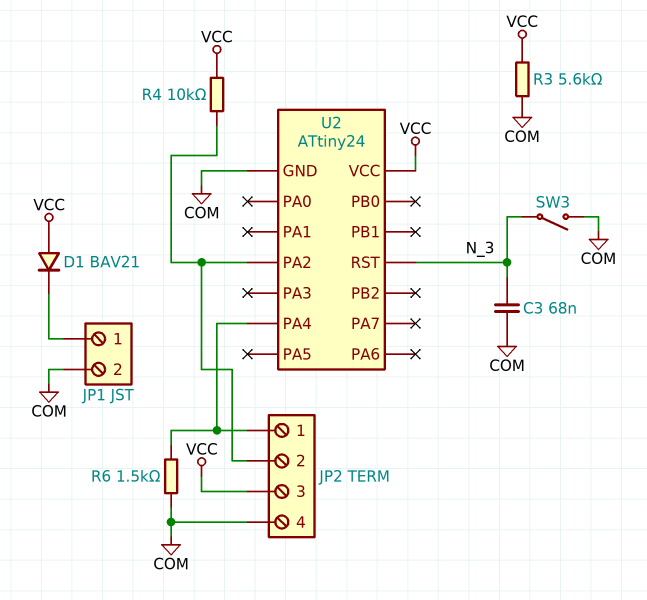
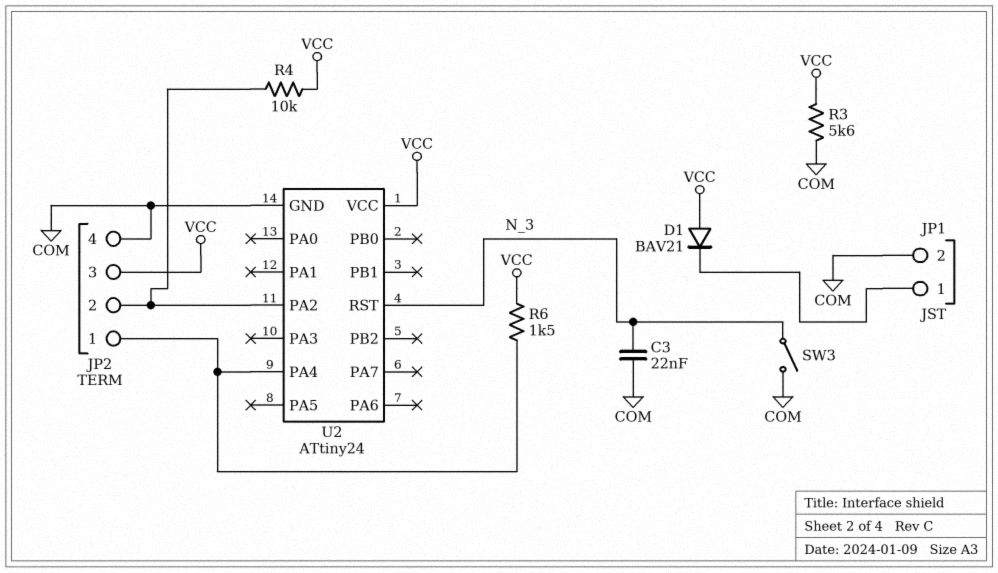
C3: 68nF (COM, N_3) -> 22nF (COM, N_3)
R6: 1.5k (COM, JP2/1) -> 1.5k (JP2/1, VCC)

